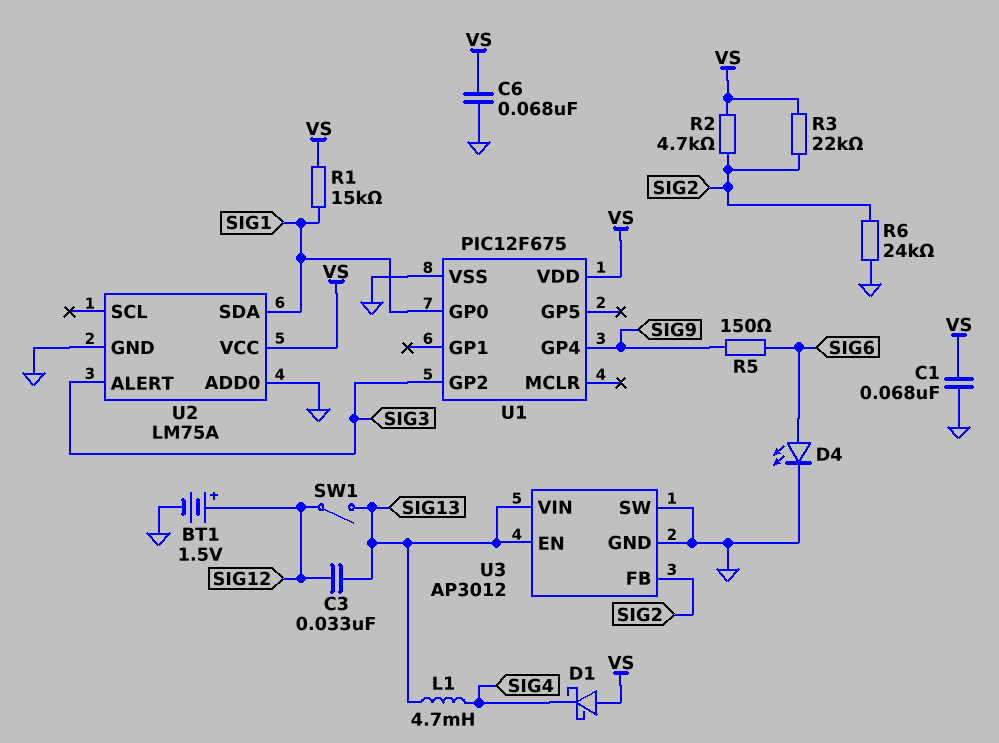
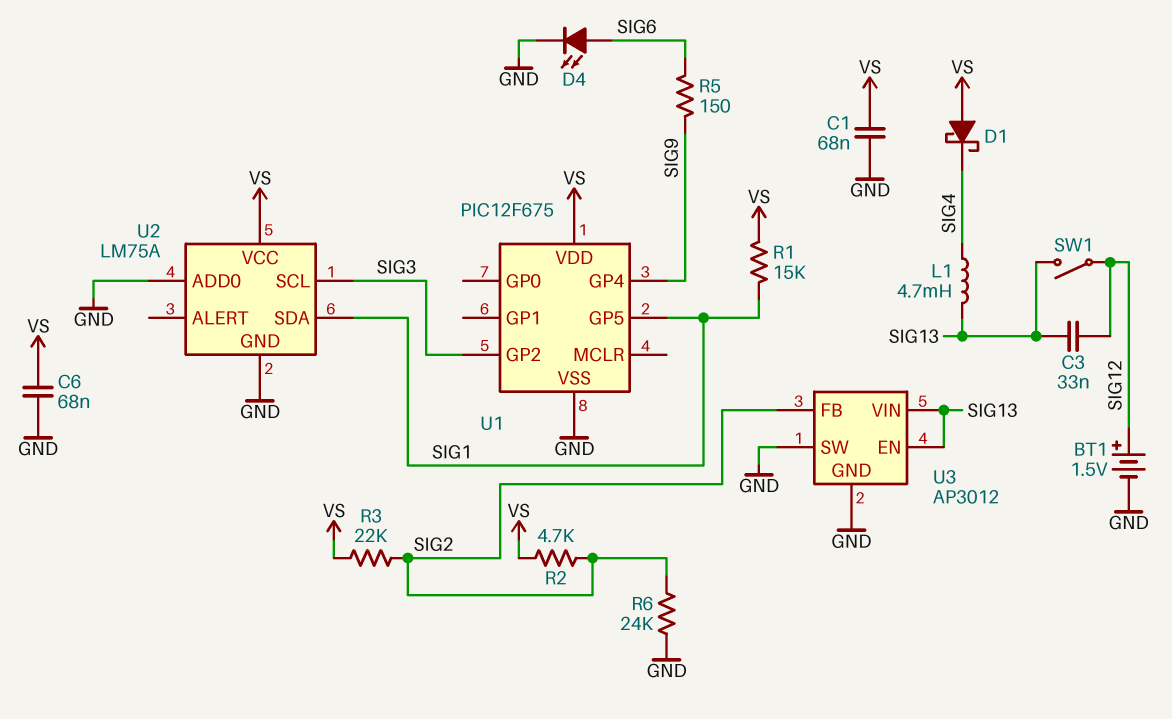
U1 pin GP0: SIG1 -> none
U1 pin GP5: none -> SIG1
U2 pin ALERT: SIG3 -> none
U2 pin SCL: none -> SIG3

